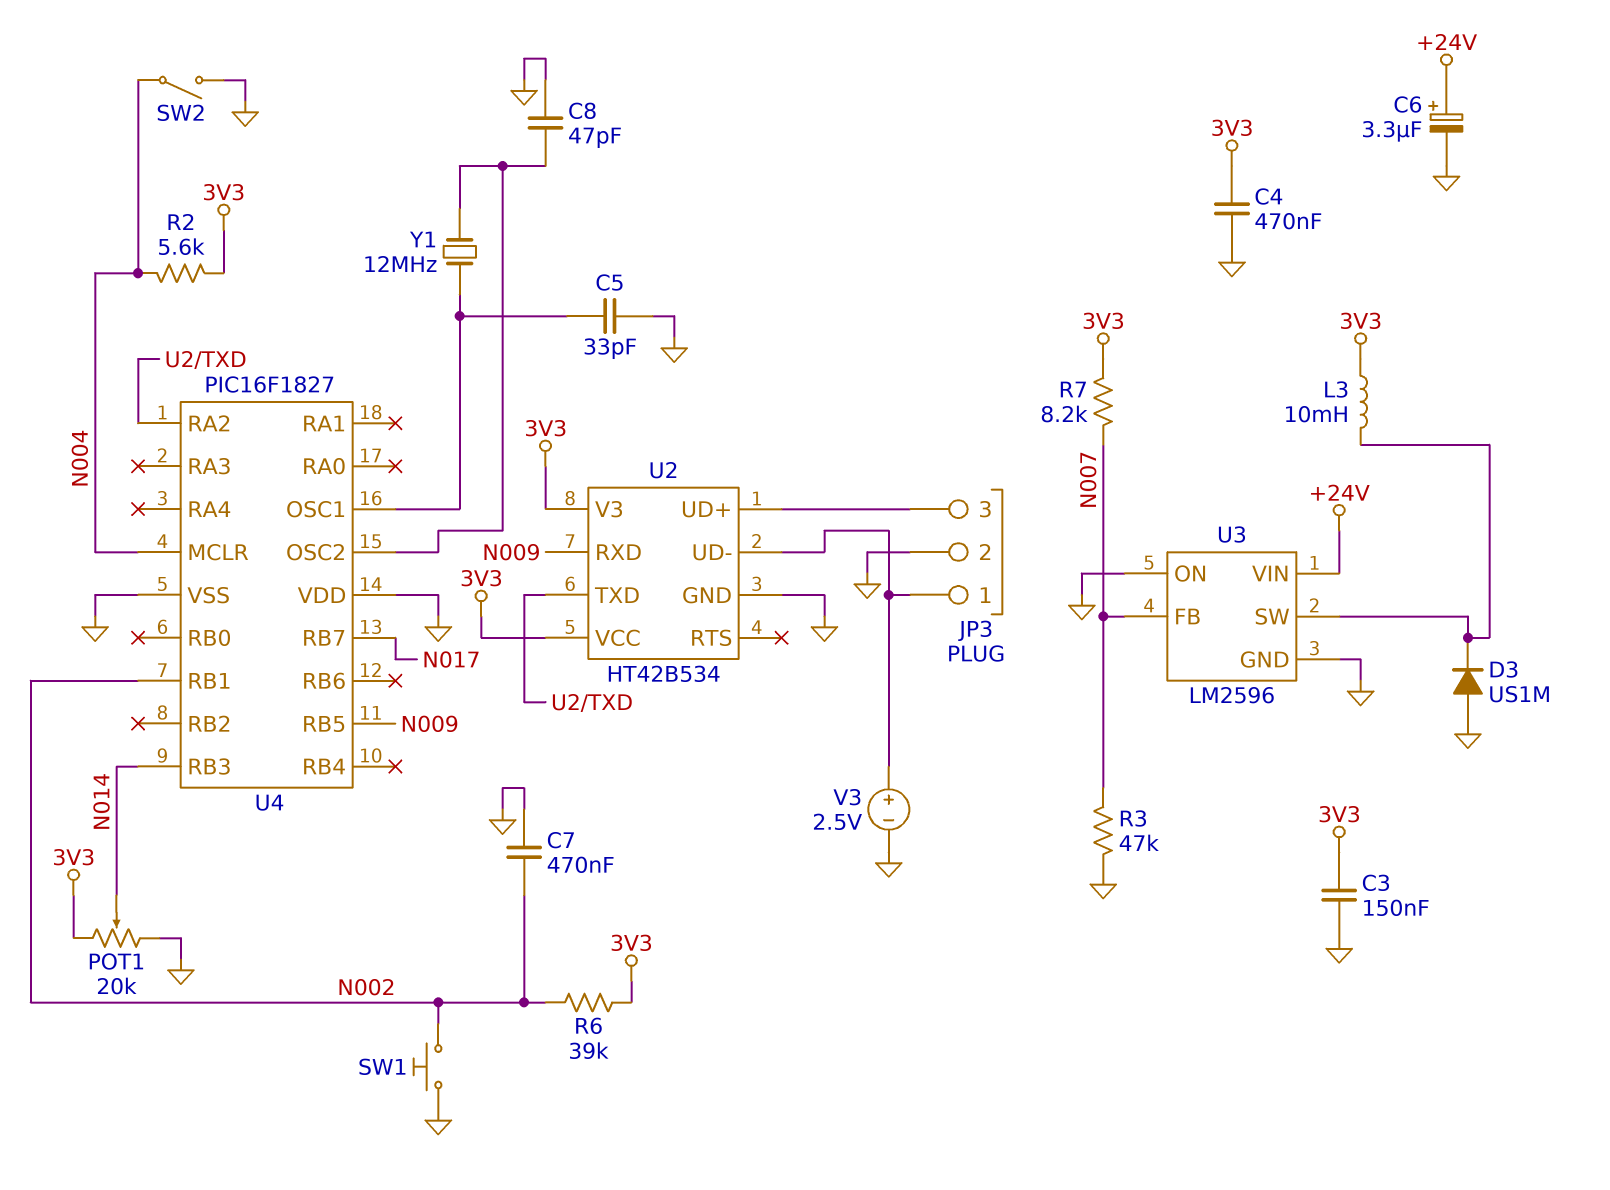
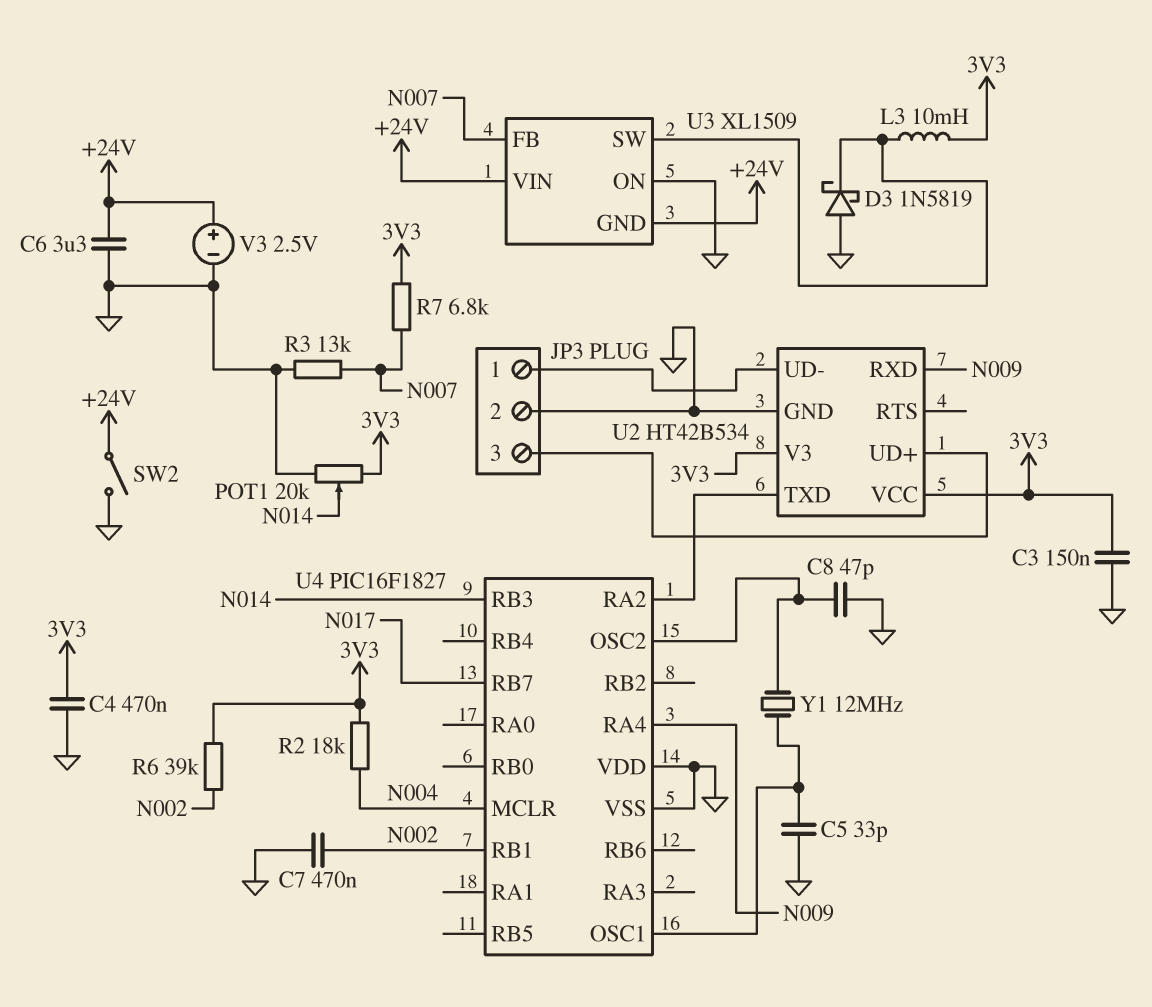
C6: 3.3uF (plus +24V, minus GND) -> 3.3uF (+24V, GND)
D3: diode US1M (A GND, K U3/SW) -> schottky 1N5819 (A GND, K U3/SW)
R2: 5.6k (3V3, N004) -> 18k (3V3, N004)
R3: 47k (GND, N007) -> 13k (GND, N007)
R7: 8.2k (3V3, N007) -> 6.8k (3V3, N007)
SW1: button (GND, N002) -> none
SW2: switch (GND, N004) -> switch (+24V, GND)
U3: LM2596 -> XL1509
U3 pin GND: GND -> +24V
U4 pin RA4: none -> N009
U4 pin RB5: N009 -> none
V3: 2.5V (plus JP3/1, minus GND) -> 2.5V (plus +24V, minus GND)

